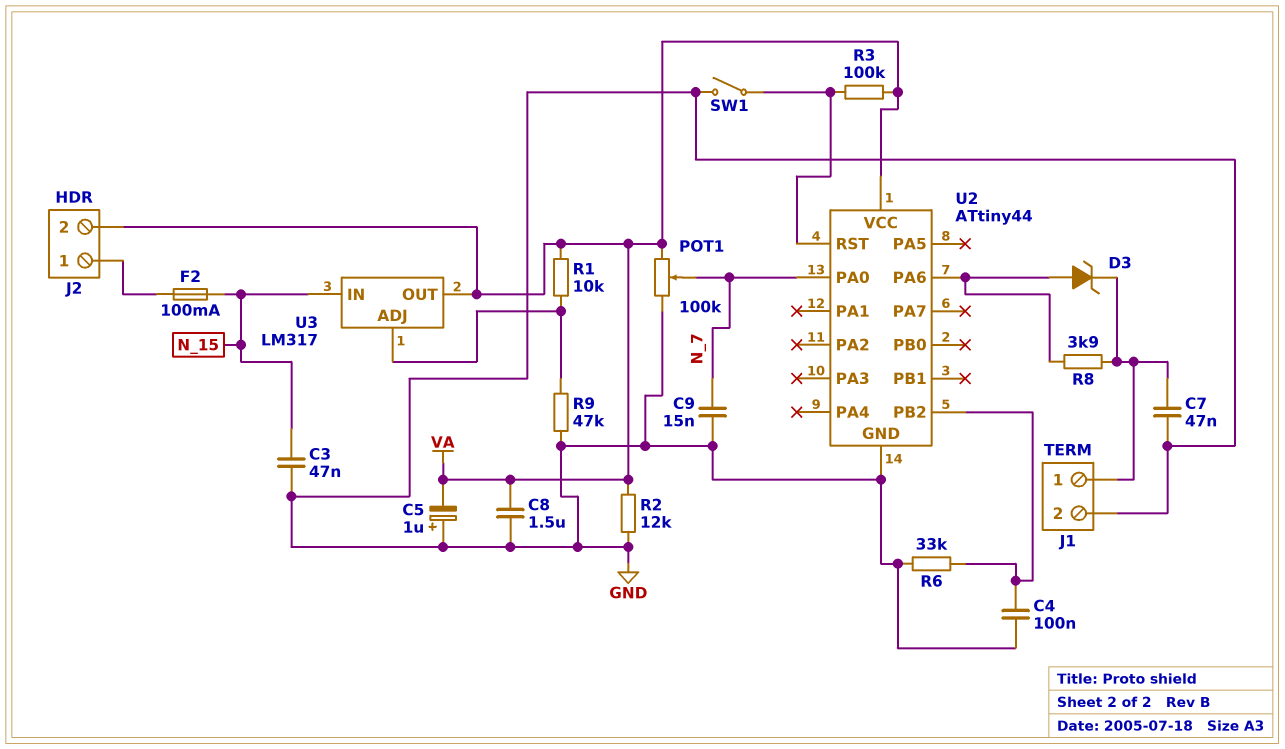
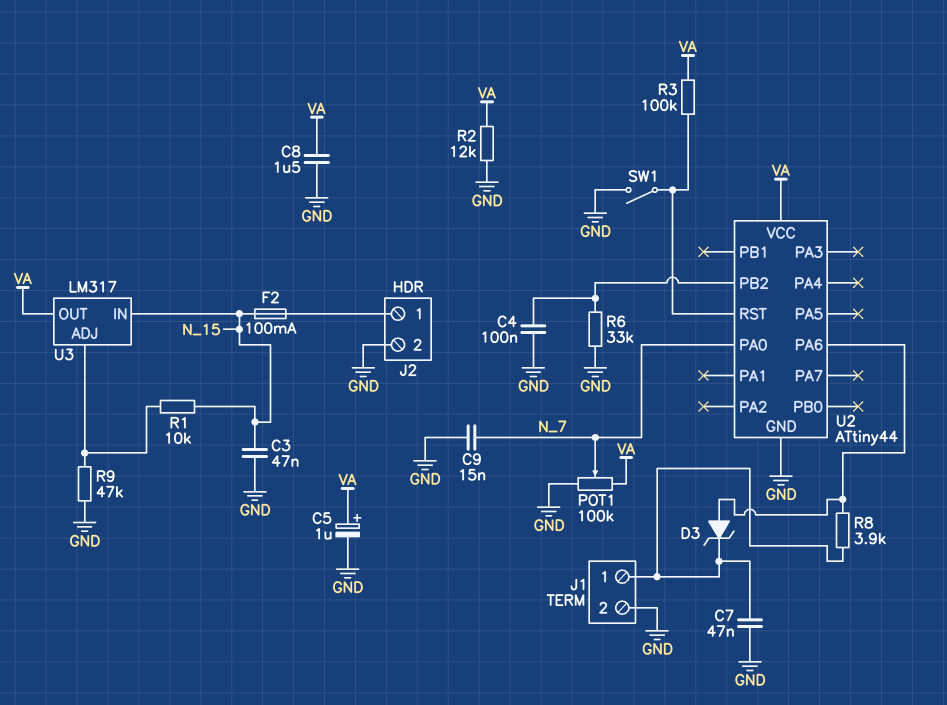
C5: 1uF (plus GND, minus VA) -> 1uF (plus VA, minus GND)
J2 pin 2: VA -> GND
R1: 10k (U3/ADJ, VA) -> 10k (N_15, U3/ADJ)

